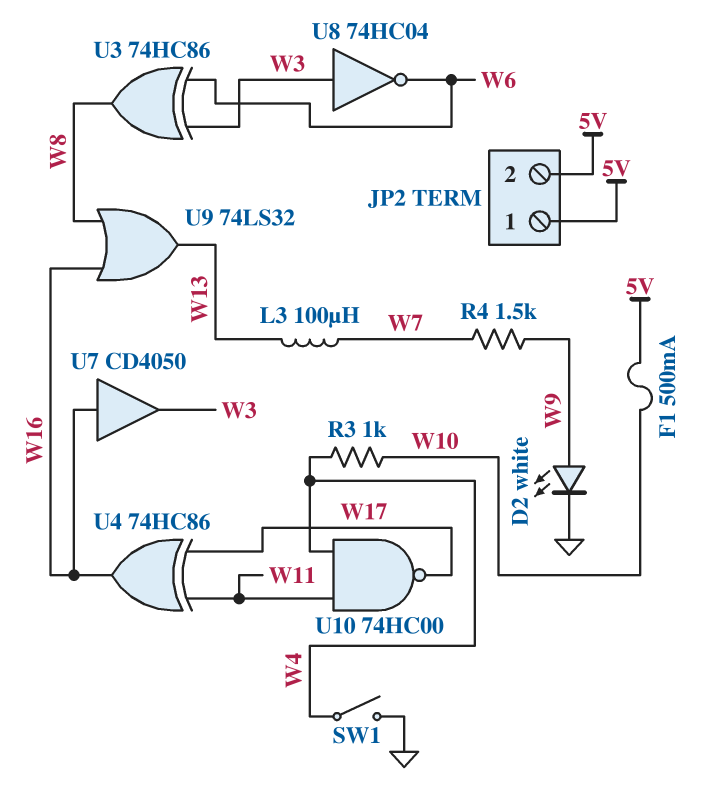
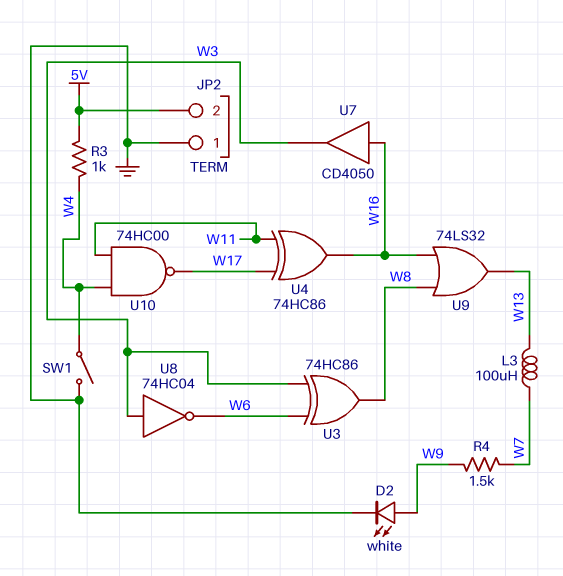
F1: 500mA (5V, W10) -> none
JP2 pin 1: 5V -> GND
R3: 1k (W4, W10) -> 1k (5V, W4)

